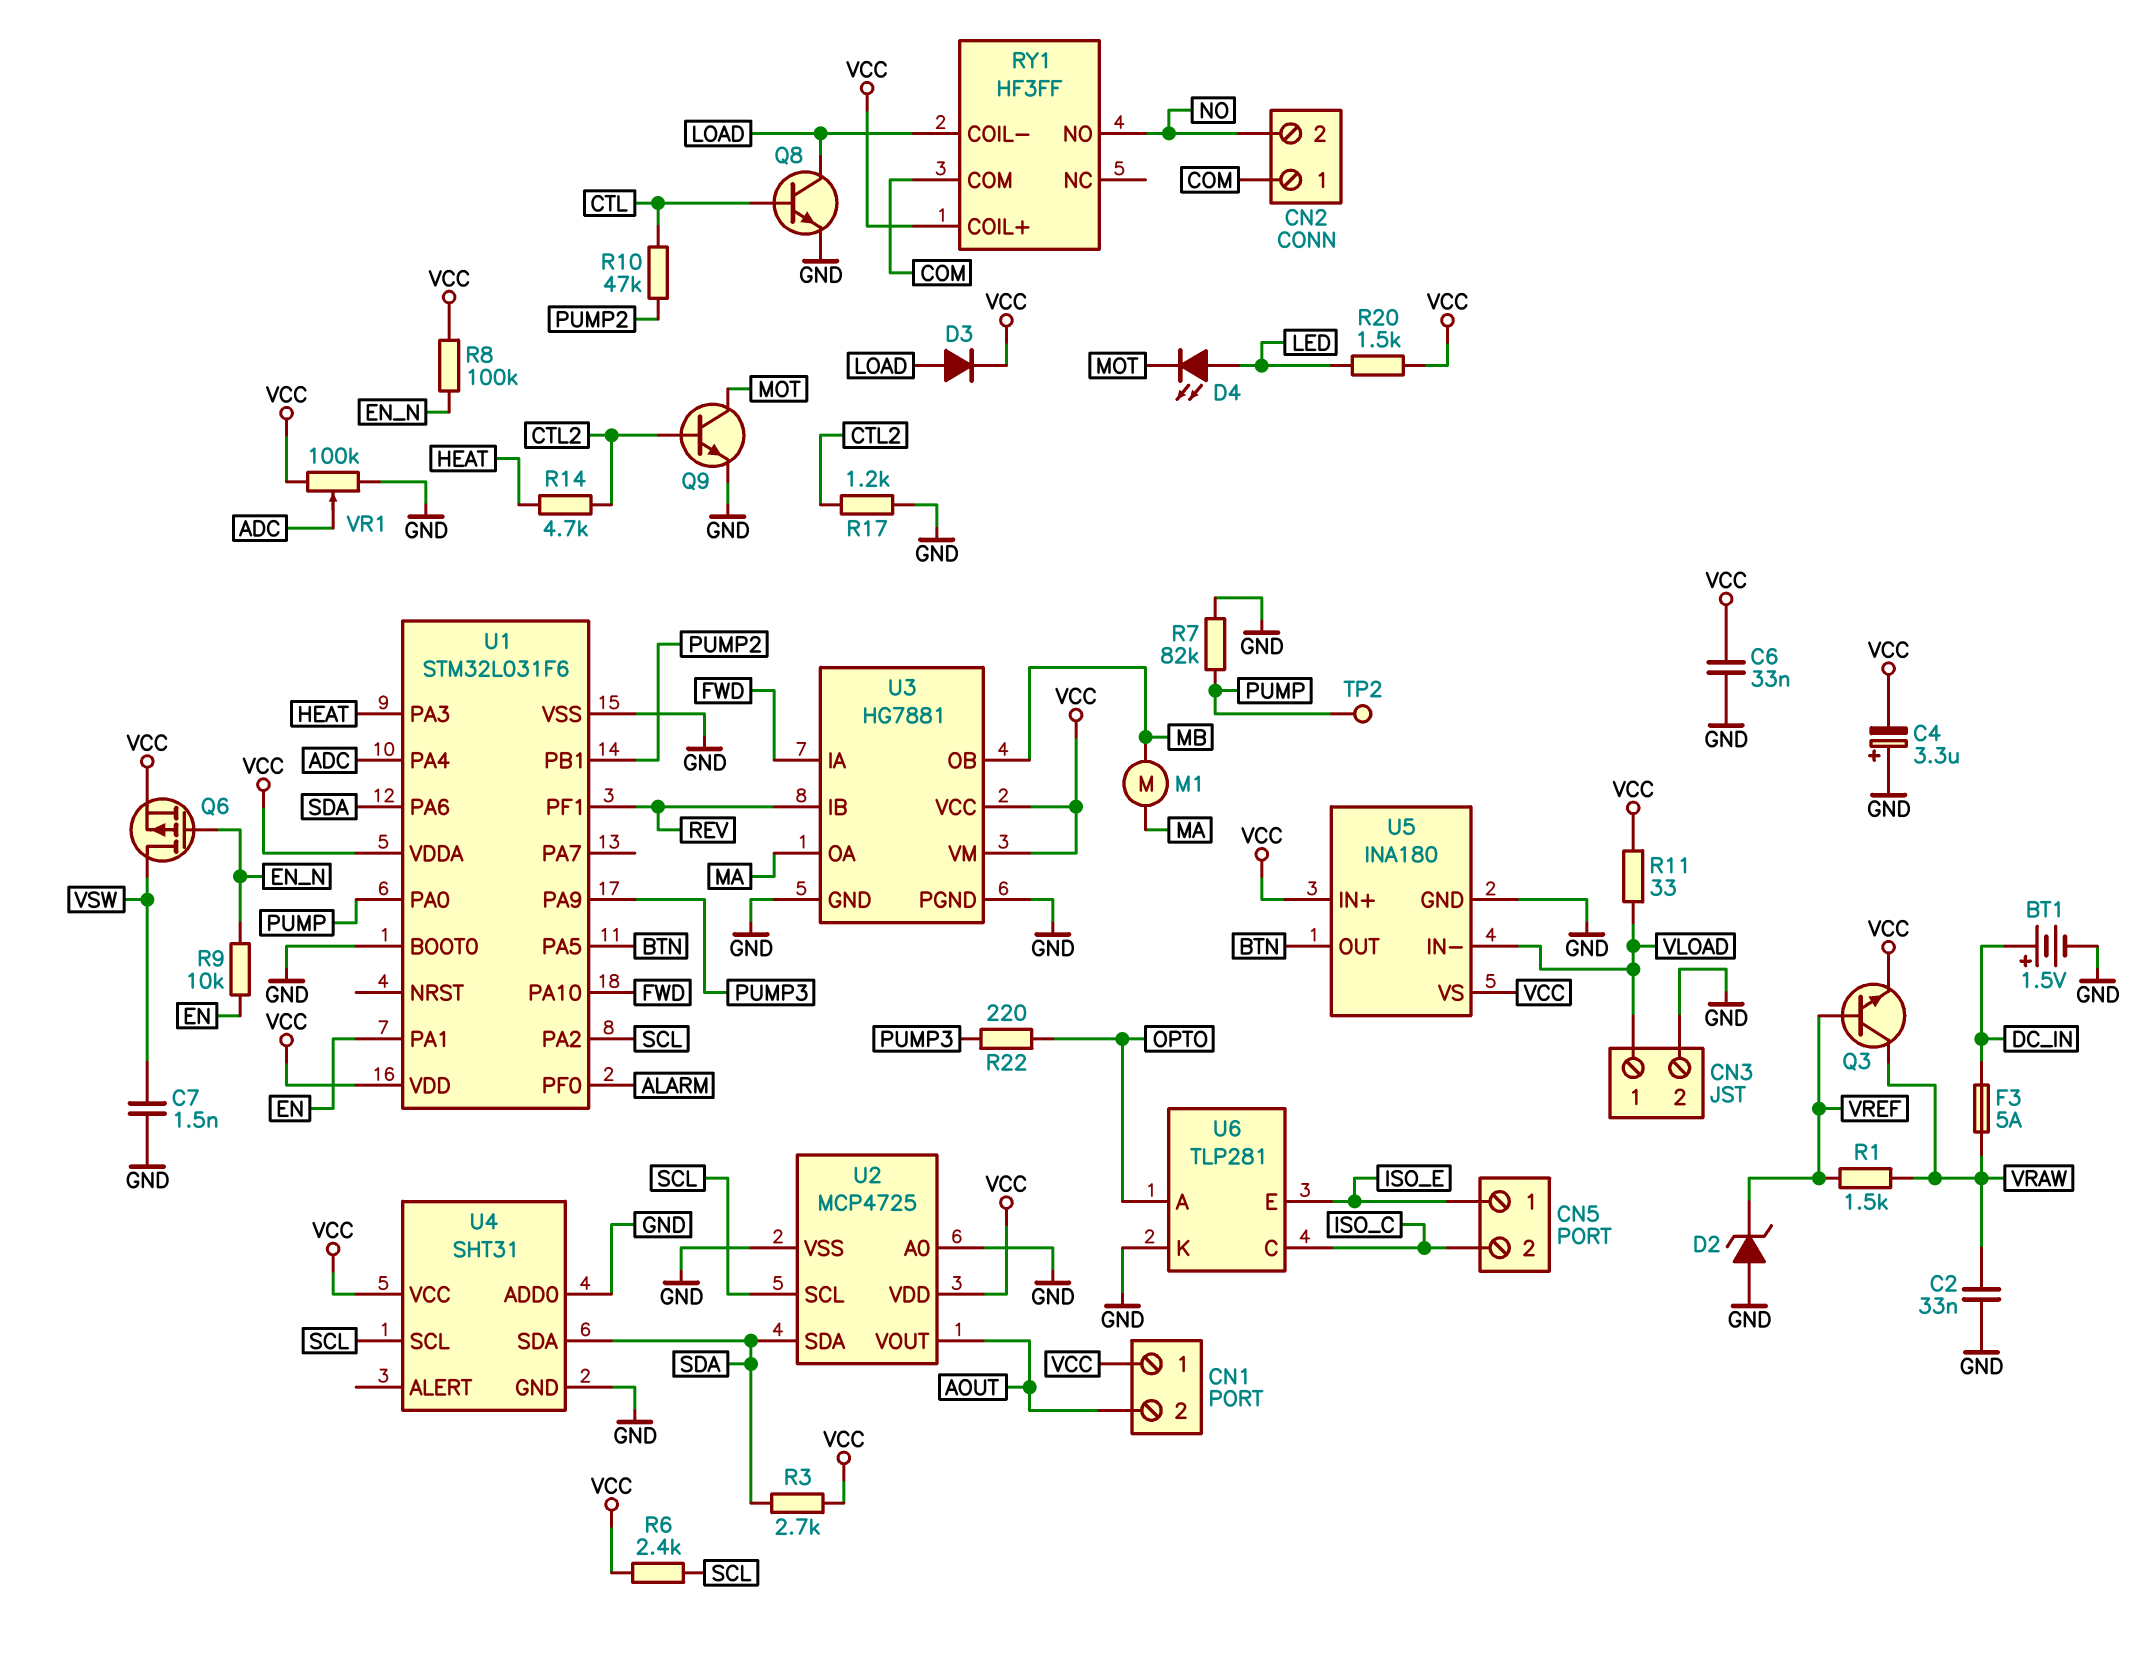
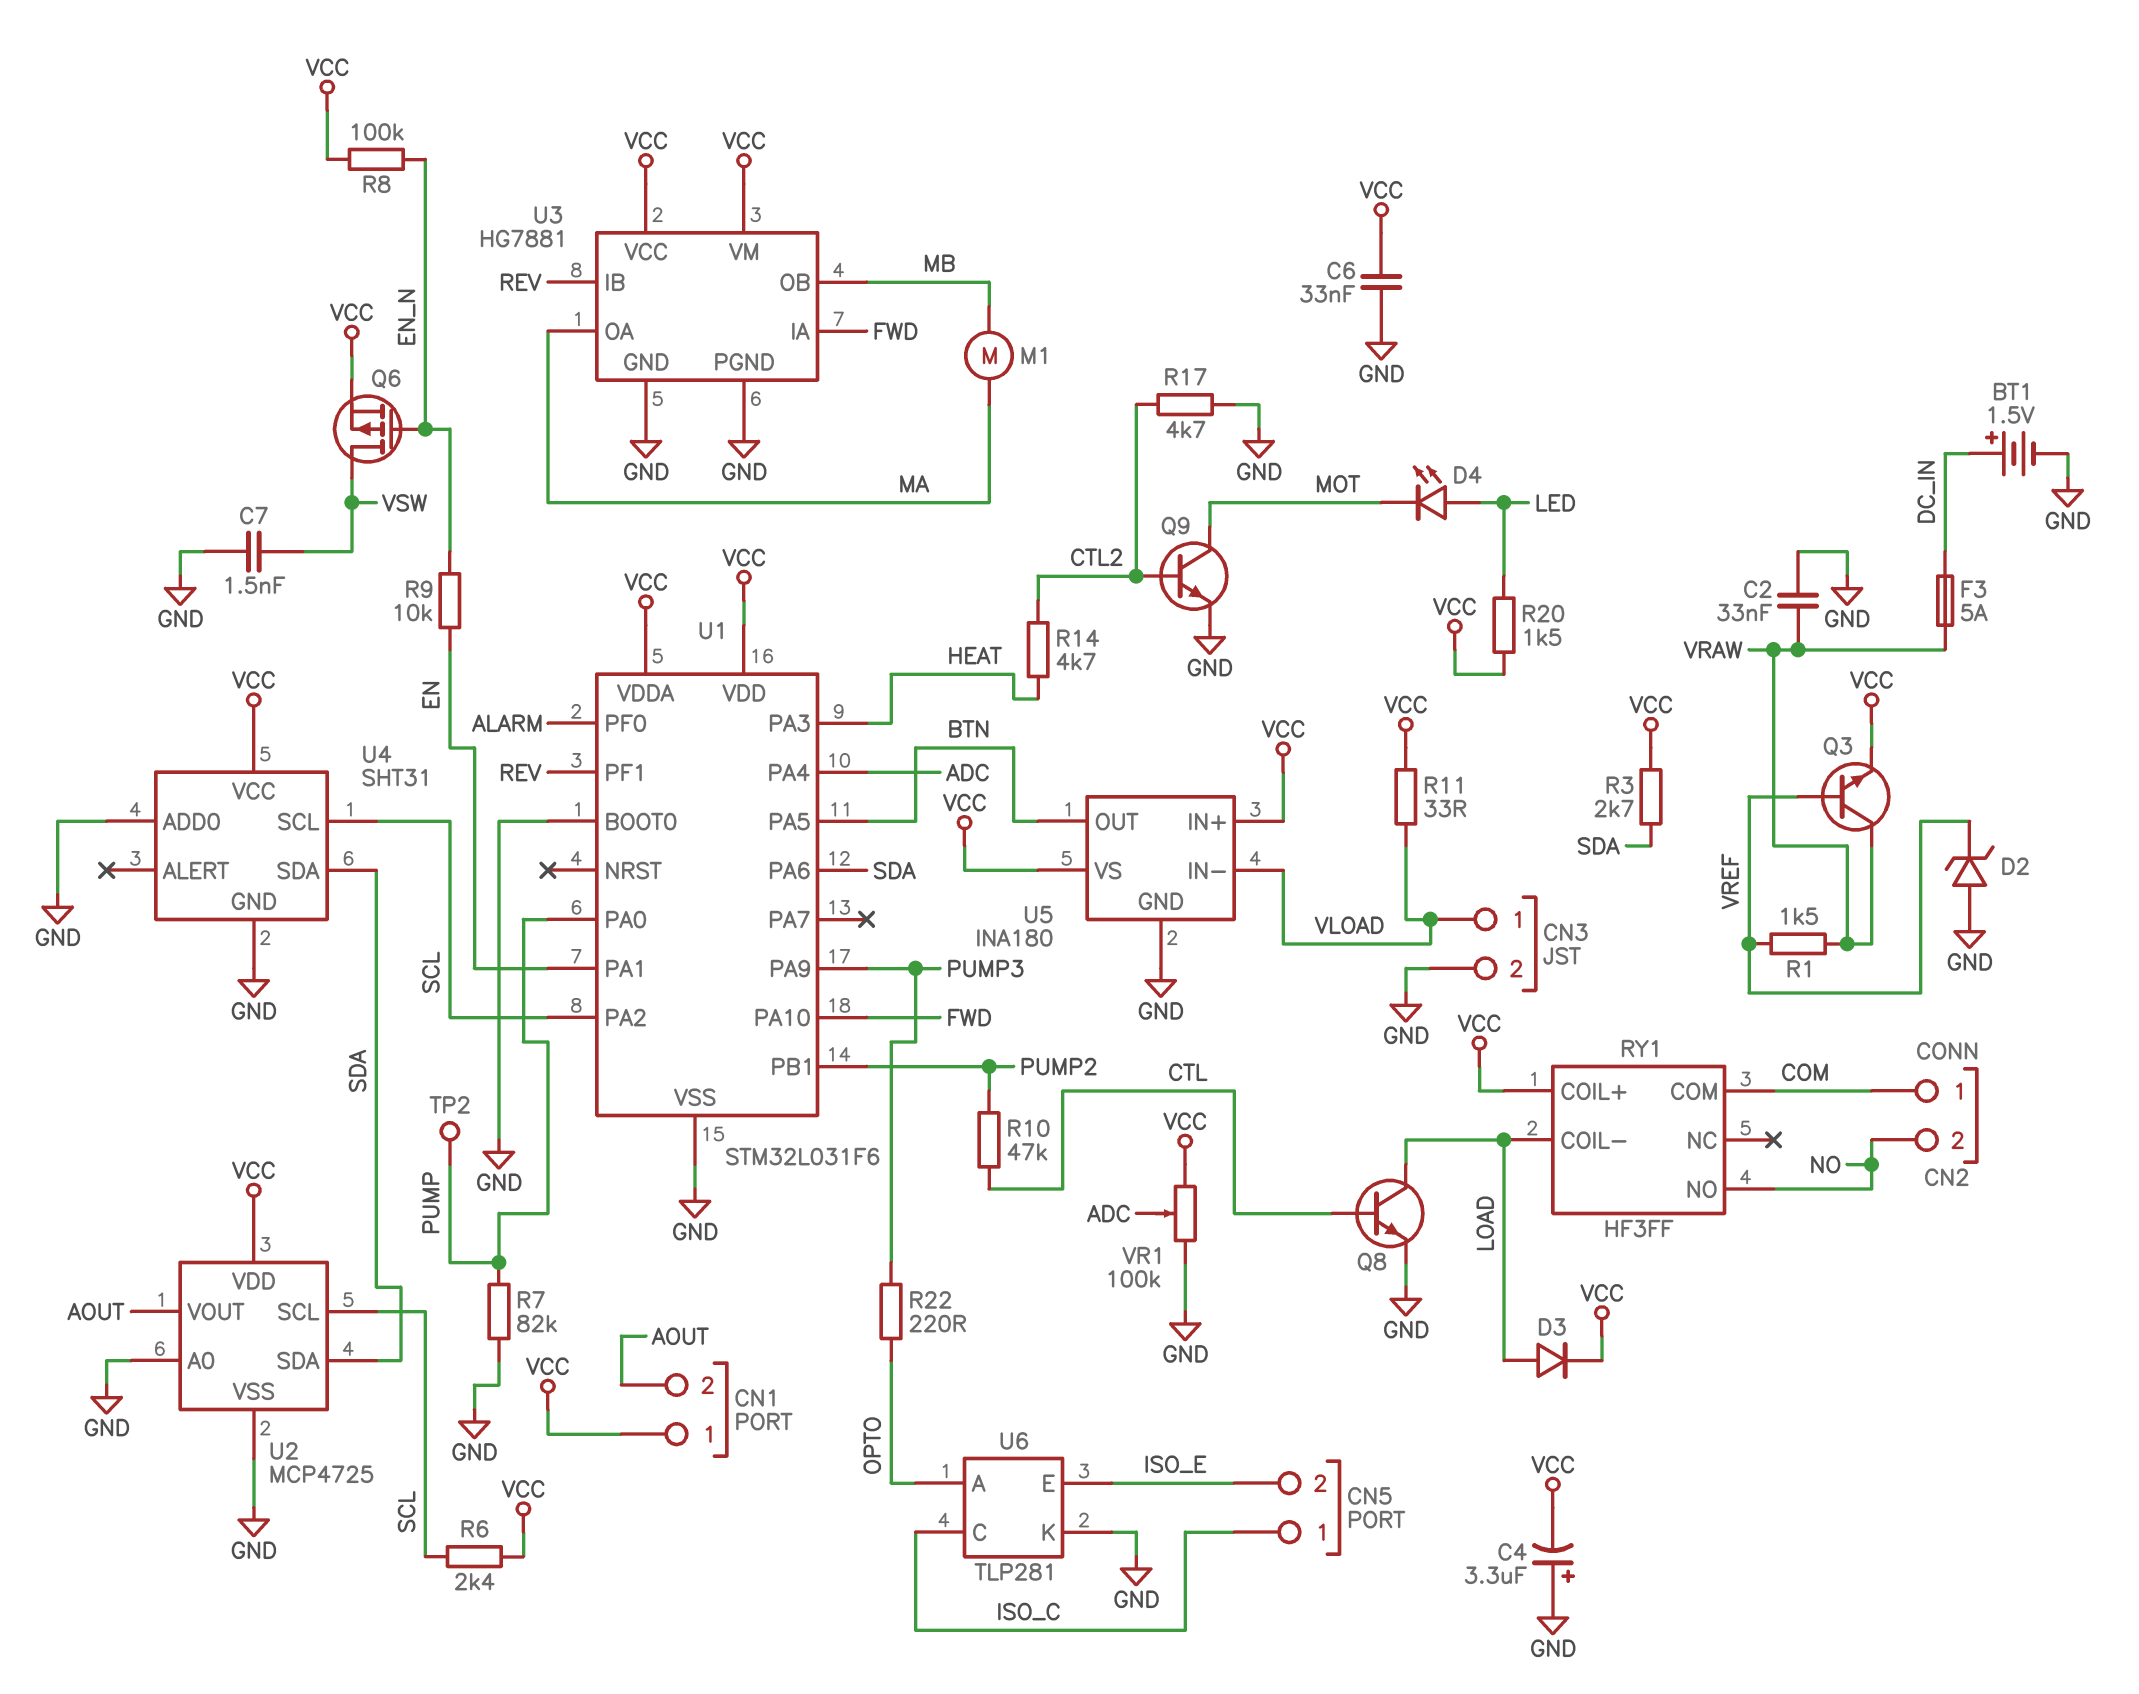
CN5 pin 1: ISO_E -> ISO_C
CN5 pin 2: ISO_C -> ISO_E
R17: 1.2k (CTL2, GND) -> 4.7k (CTL2, GND)

